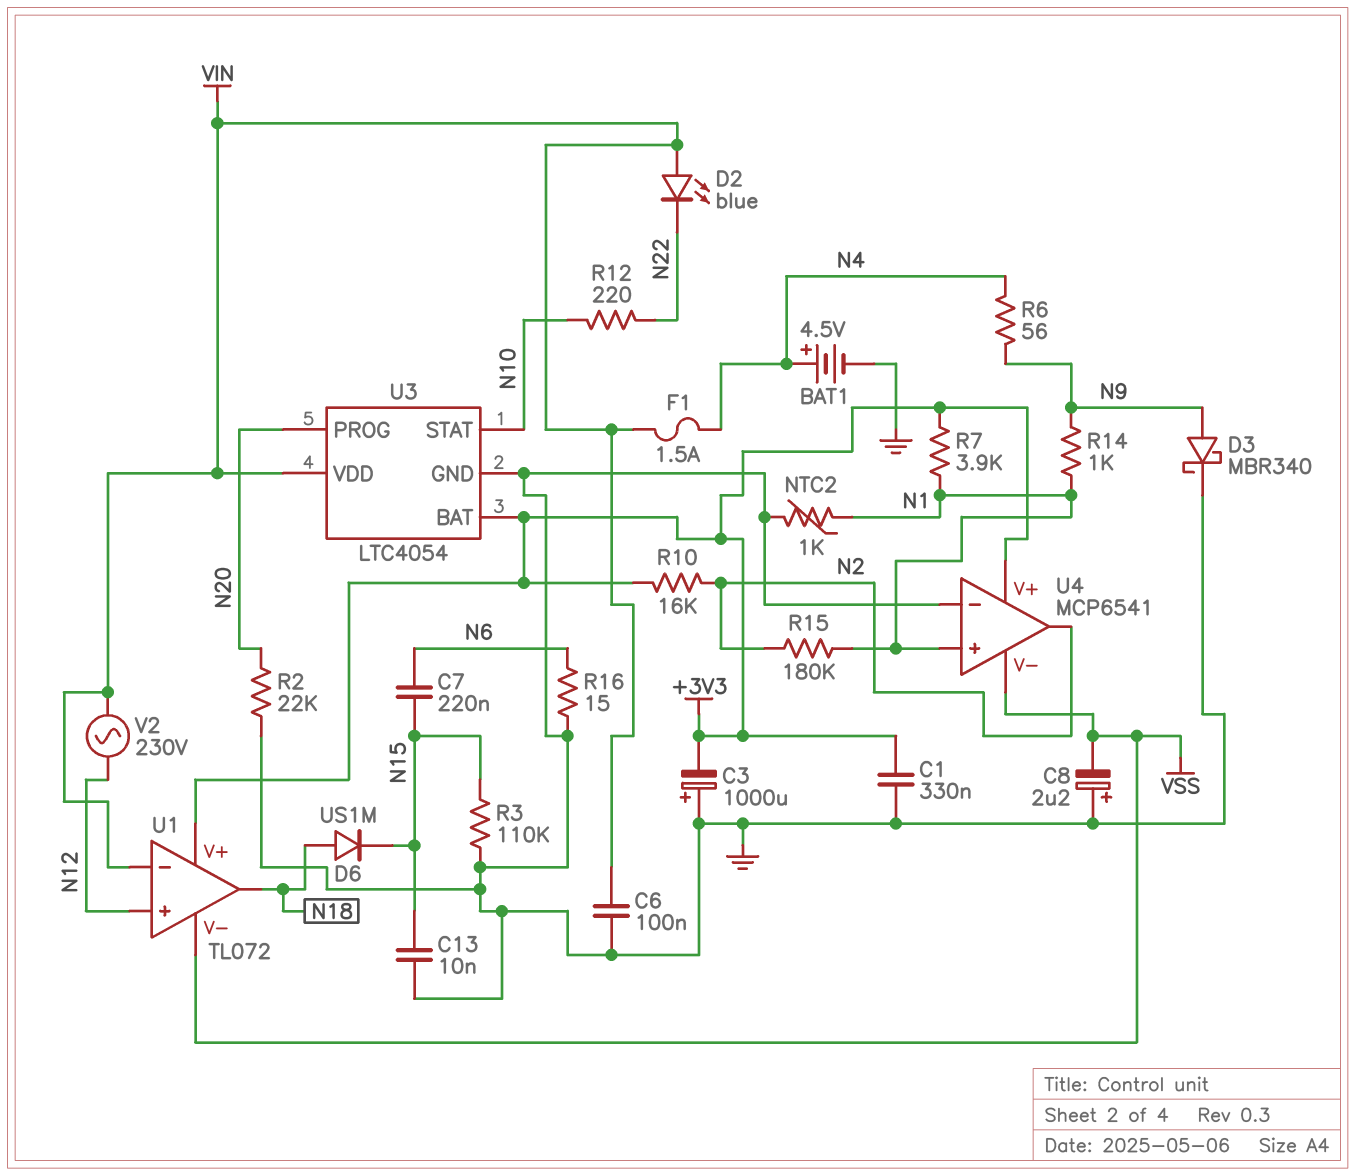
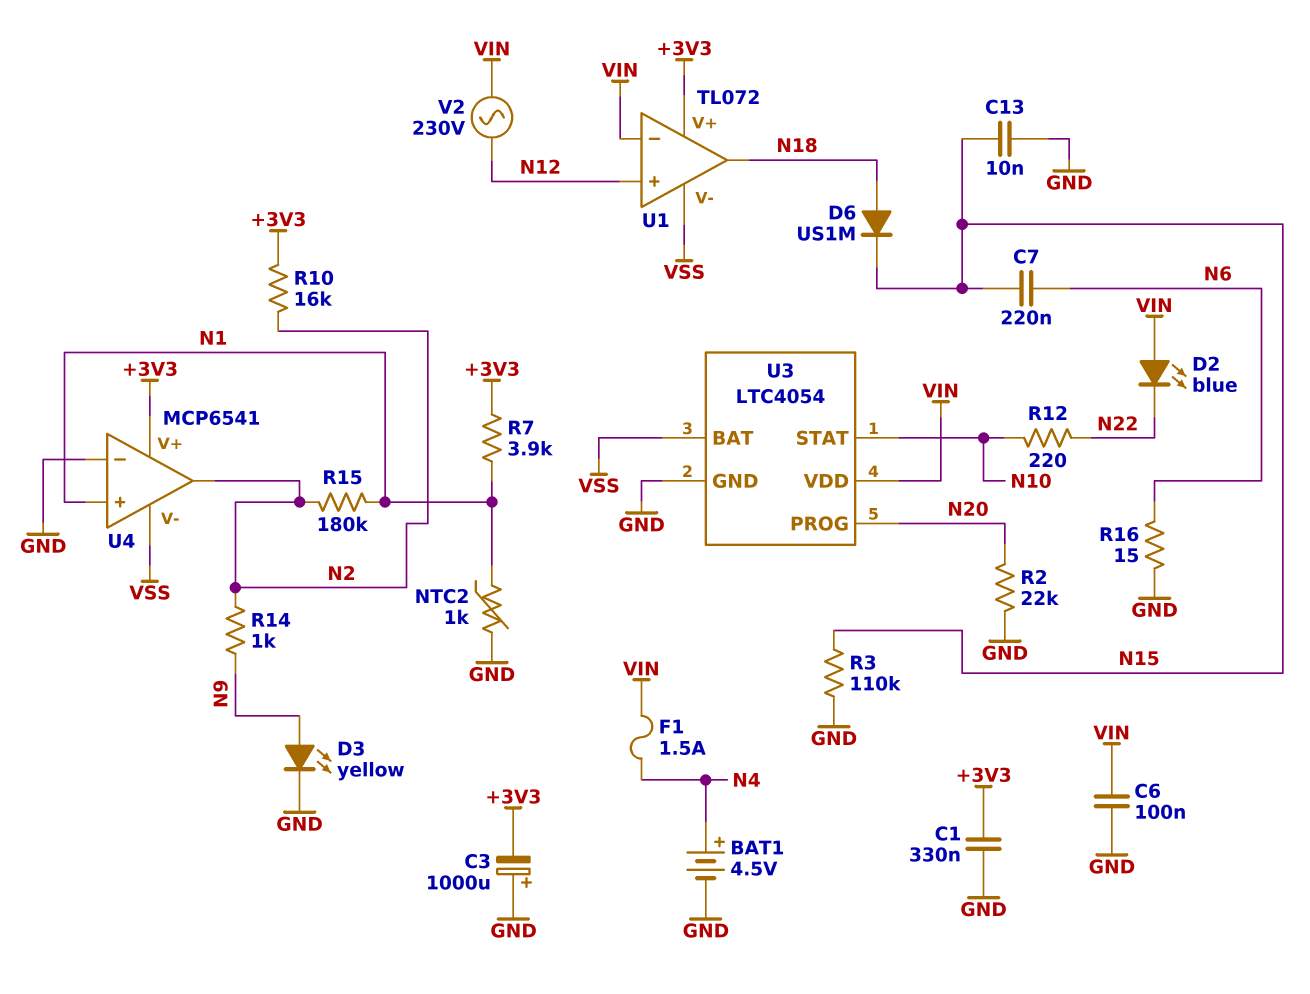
C8: 2.2uF (plus GND, minus VSS) -> none
D3: schottky MBR340 (A N9, K GND) -> LED yellow (A N9, K GND)
R6: 56 (N4, N9) -> none
R14: 1k (N1, N9) -> 1k (N2, N9)
U3 pin BAT: +3V3 -> VSS

